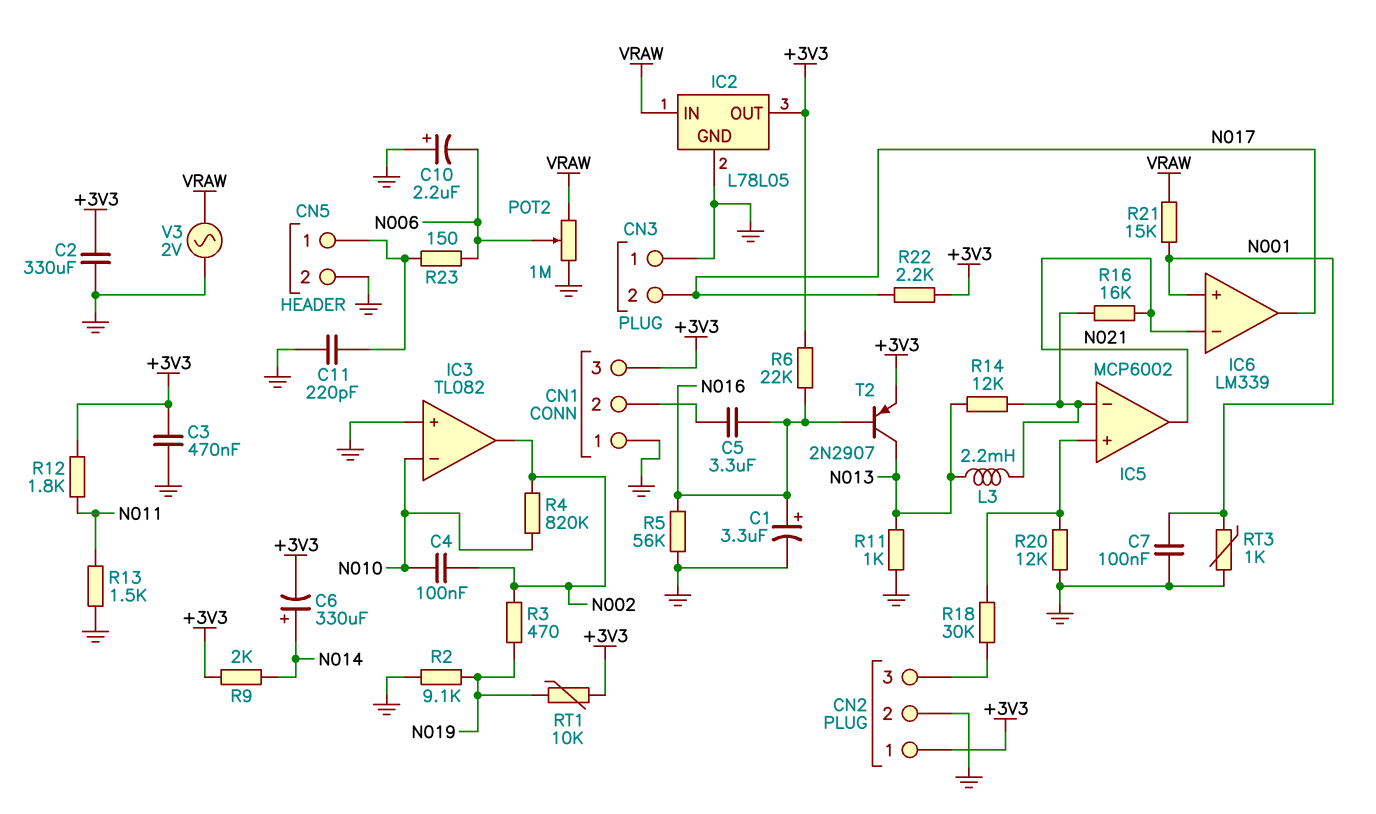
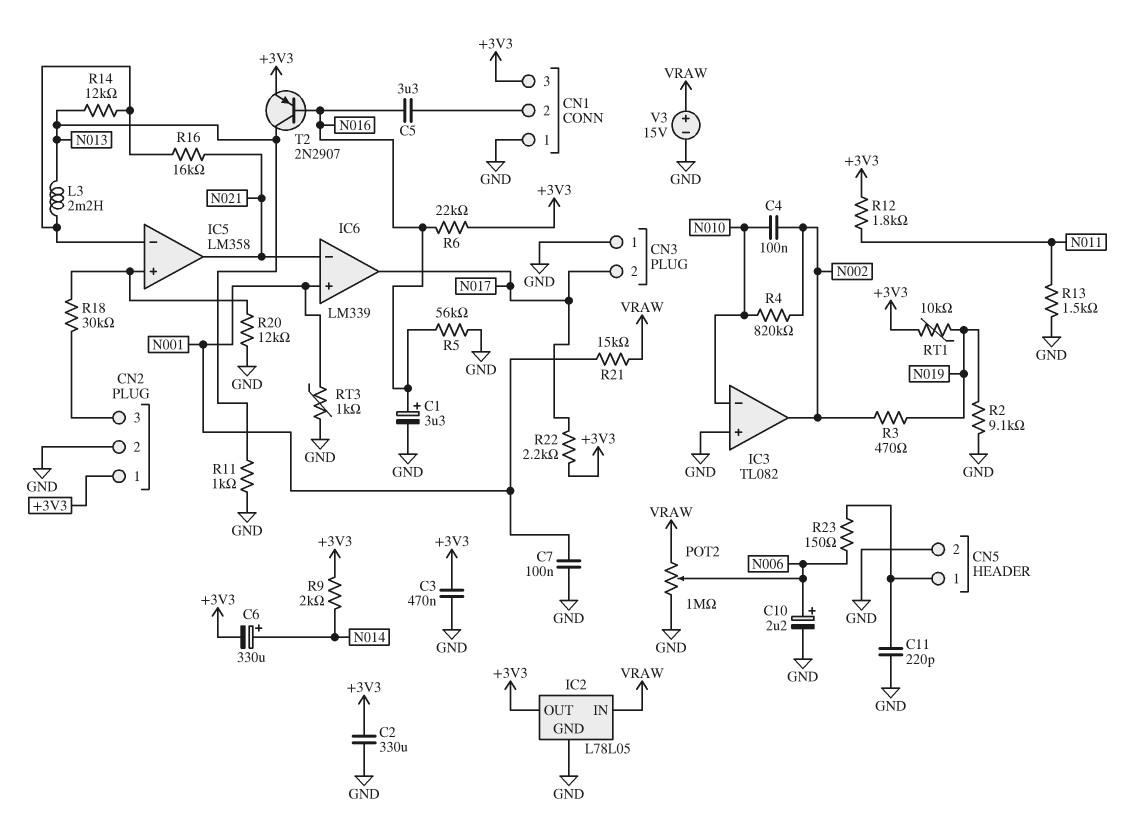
C10: 2.2uF (plus GND, minus N006) -> 2.2uF (plus N006, minus GND)
IC5: MCP6002 -> LM358
V3: AC 2V (GND, VRAW) -> 15V (plus VRAW, minus GND)

